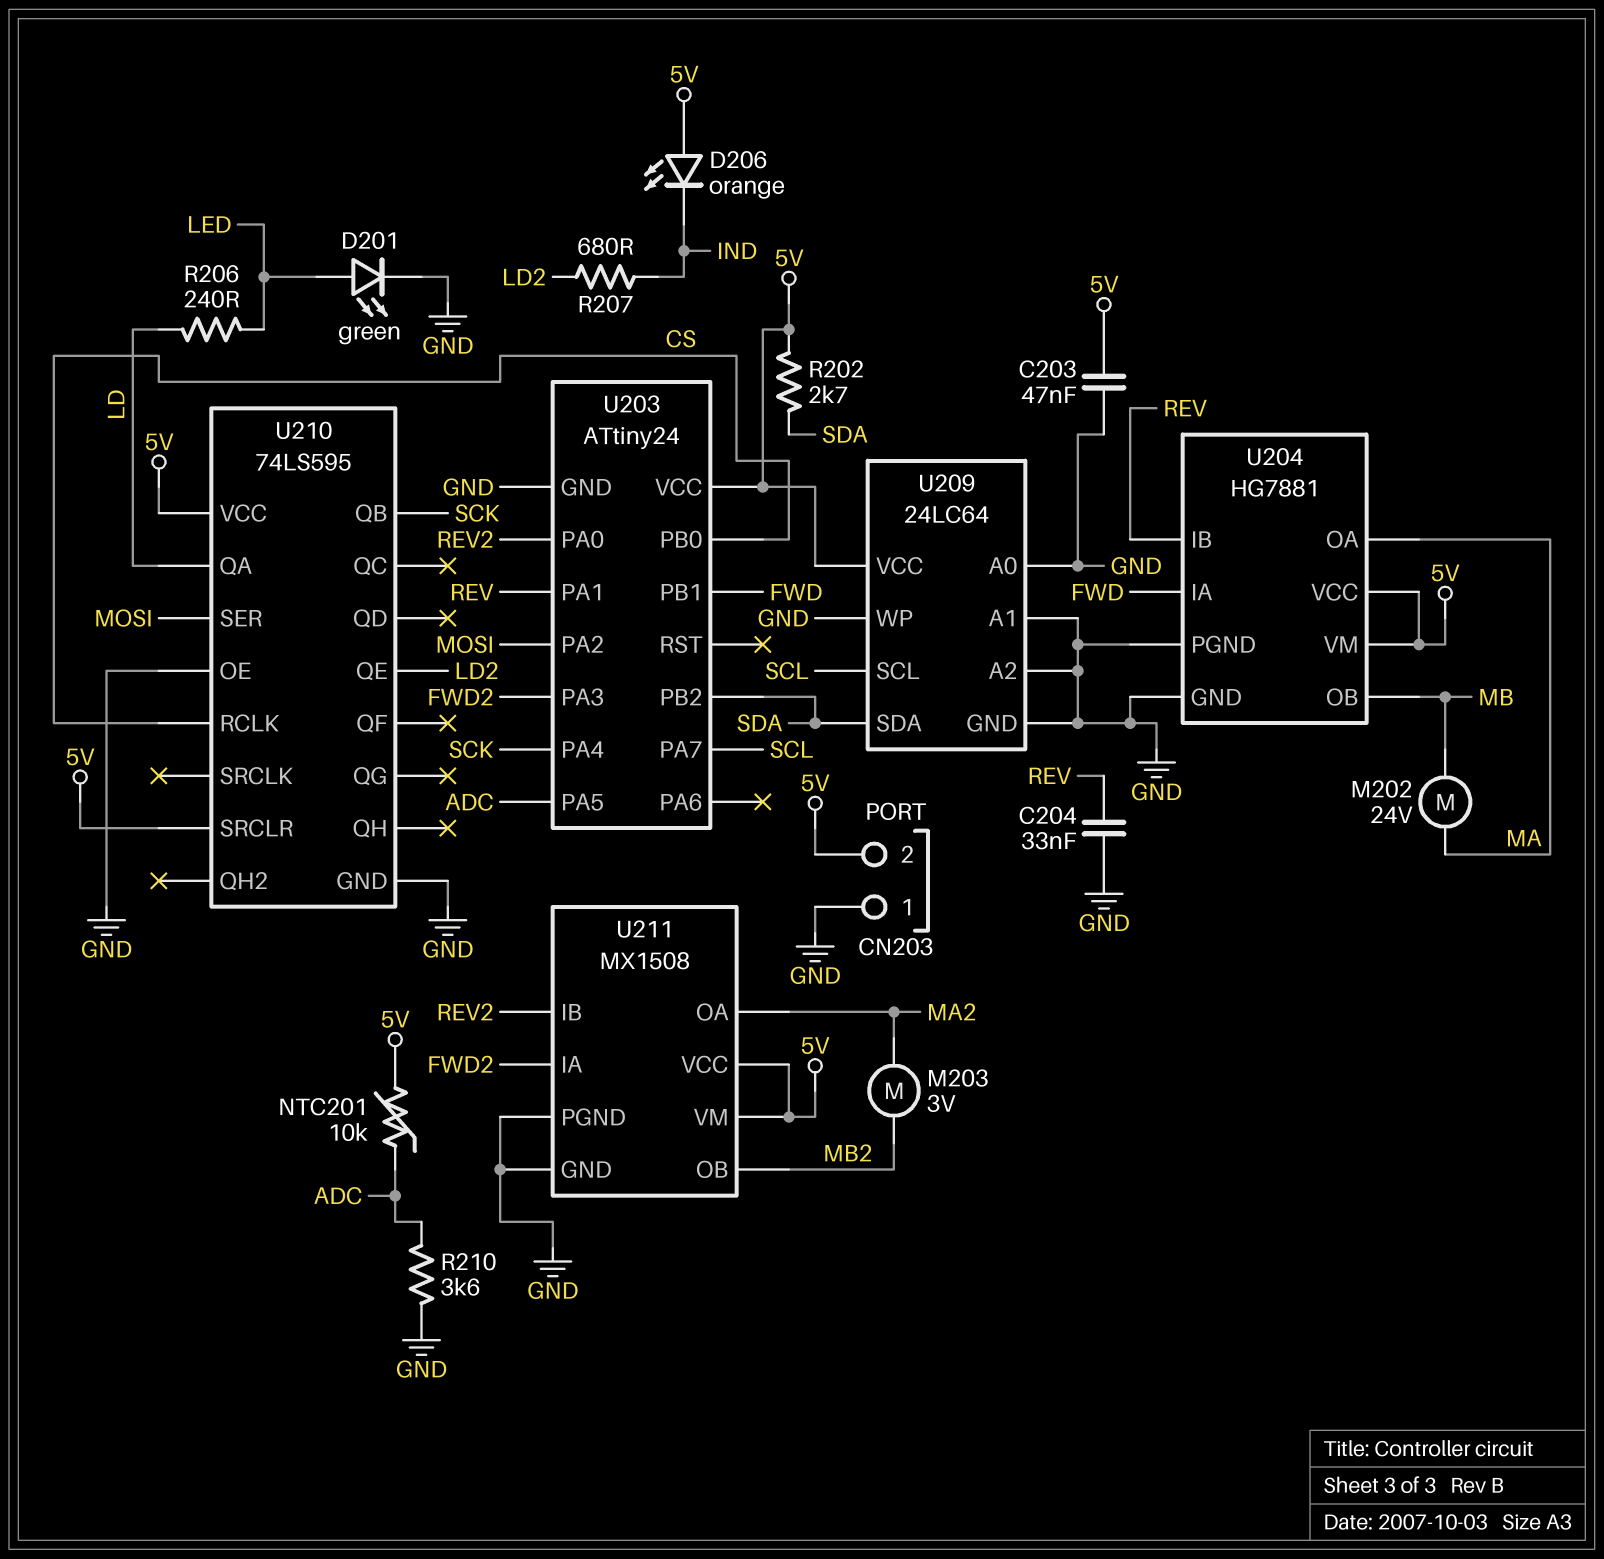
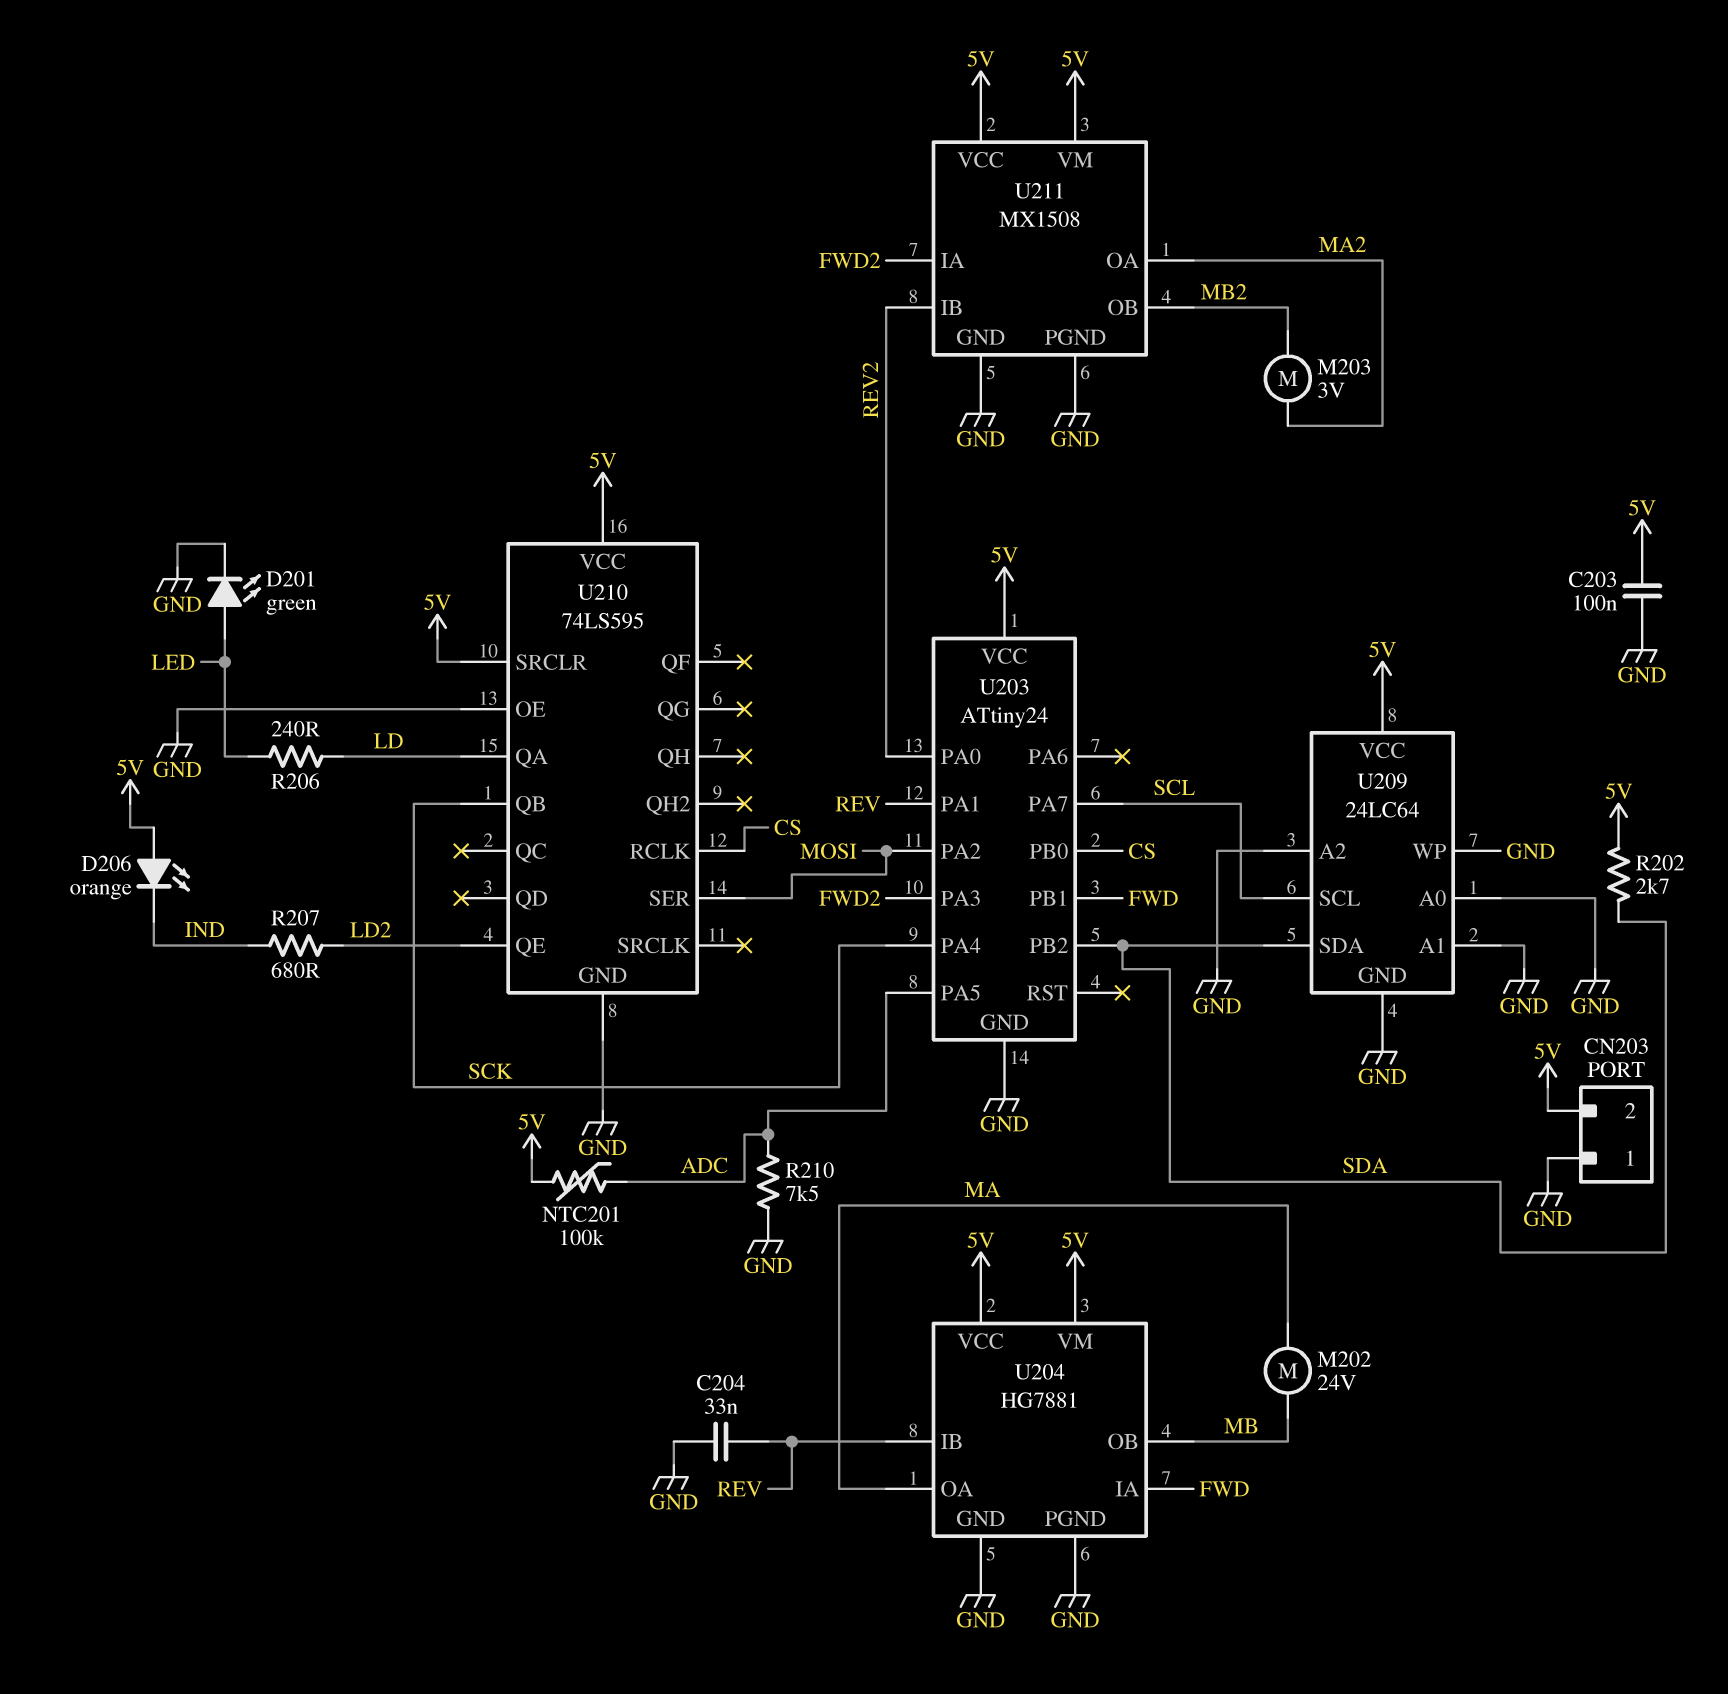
C203: 47nF (5V, GND) -> 100nF (5V, GND)
NTC201: 10k (5V, ADC) -> 100k (5V, ADC)
R210: 3.6k (ADC, GND) -> 7.5k (ADC, GND)

